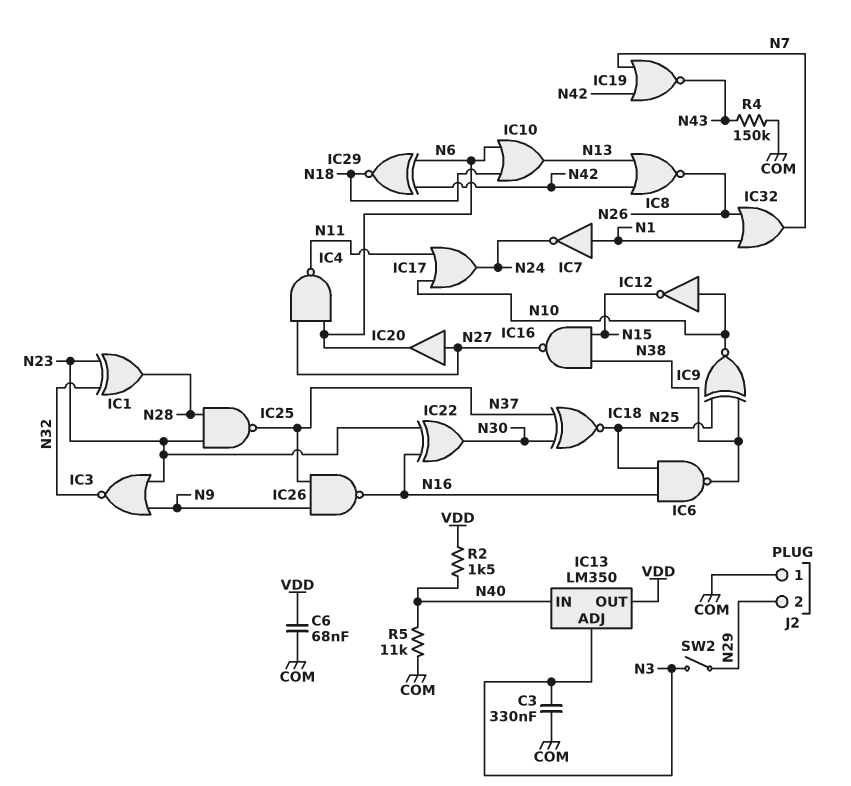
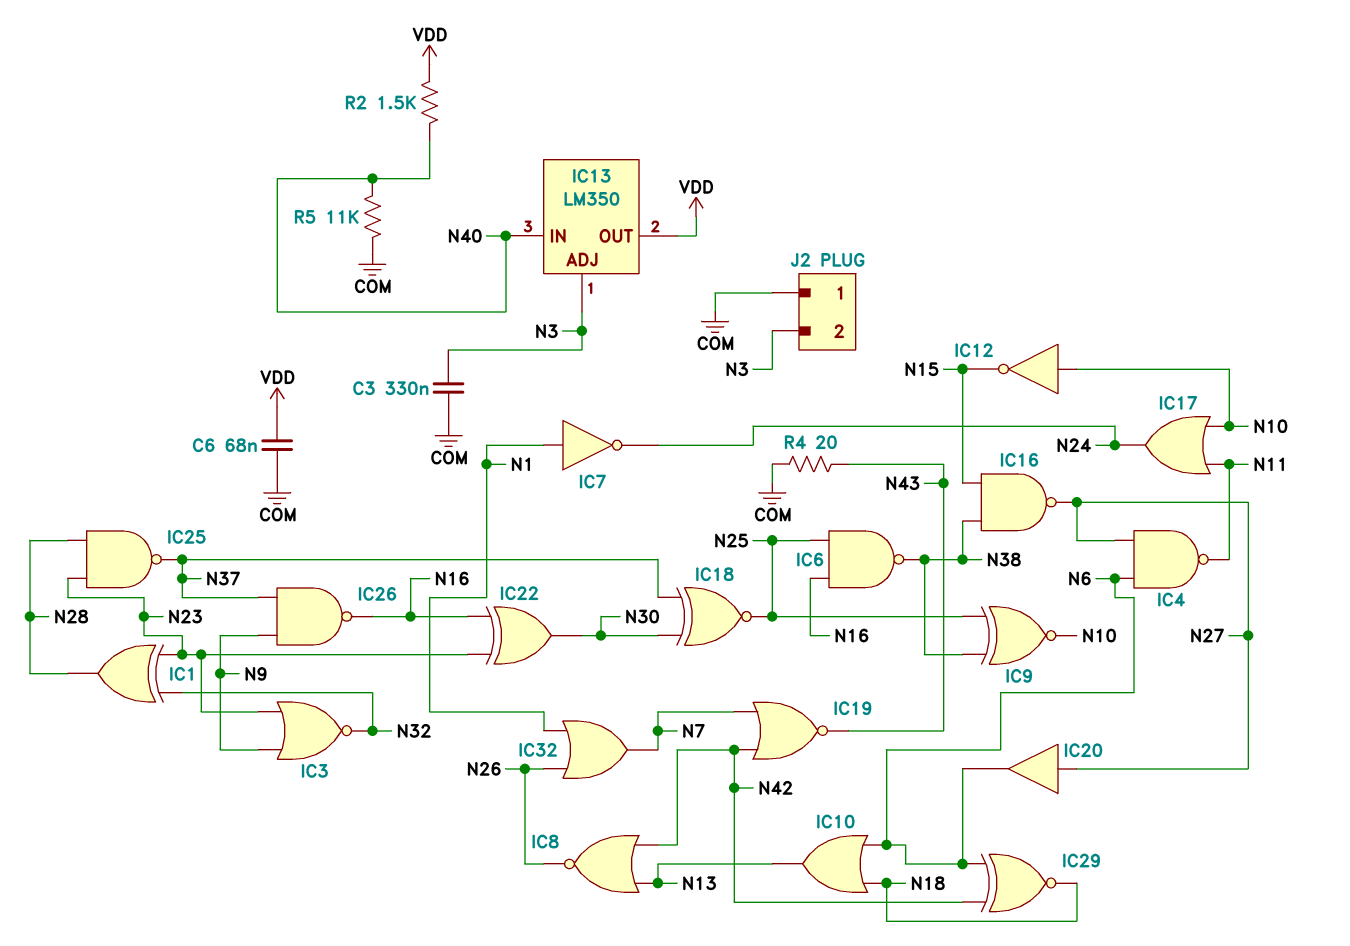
J2 pin 2: N29 -> N3
R4: 150k (COM, N43) -> 20 (COM, N43)
SW2: switch (N3, N29) -> none

